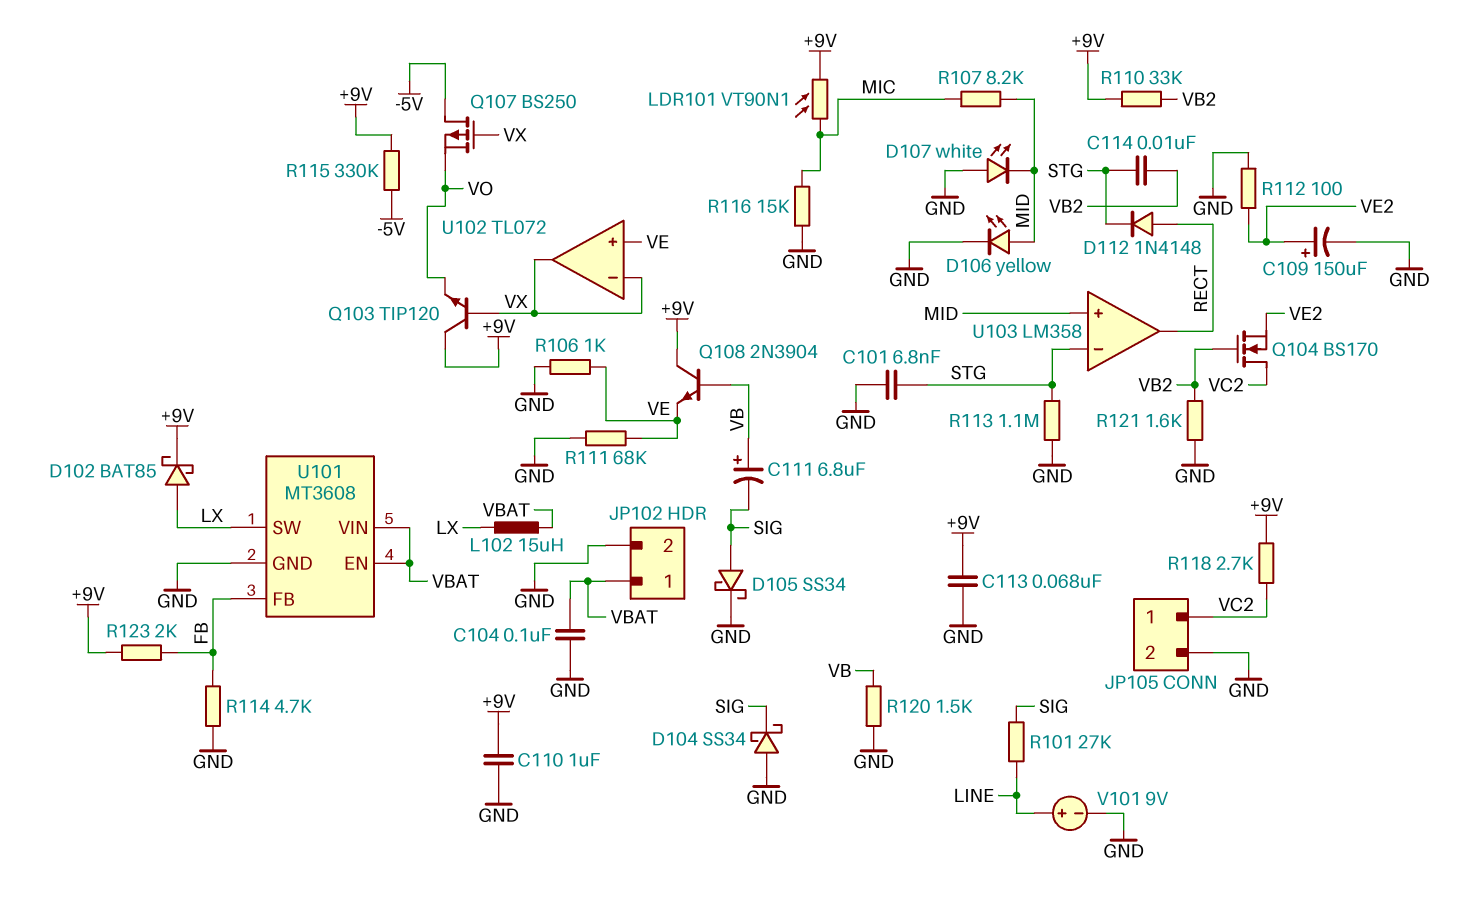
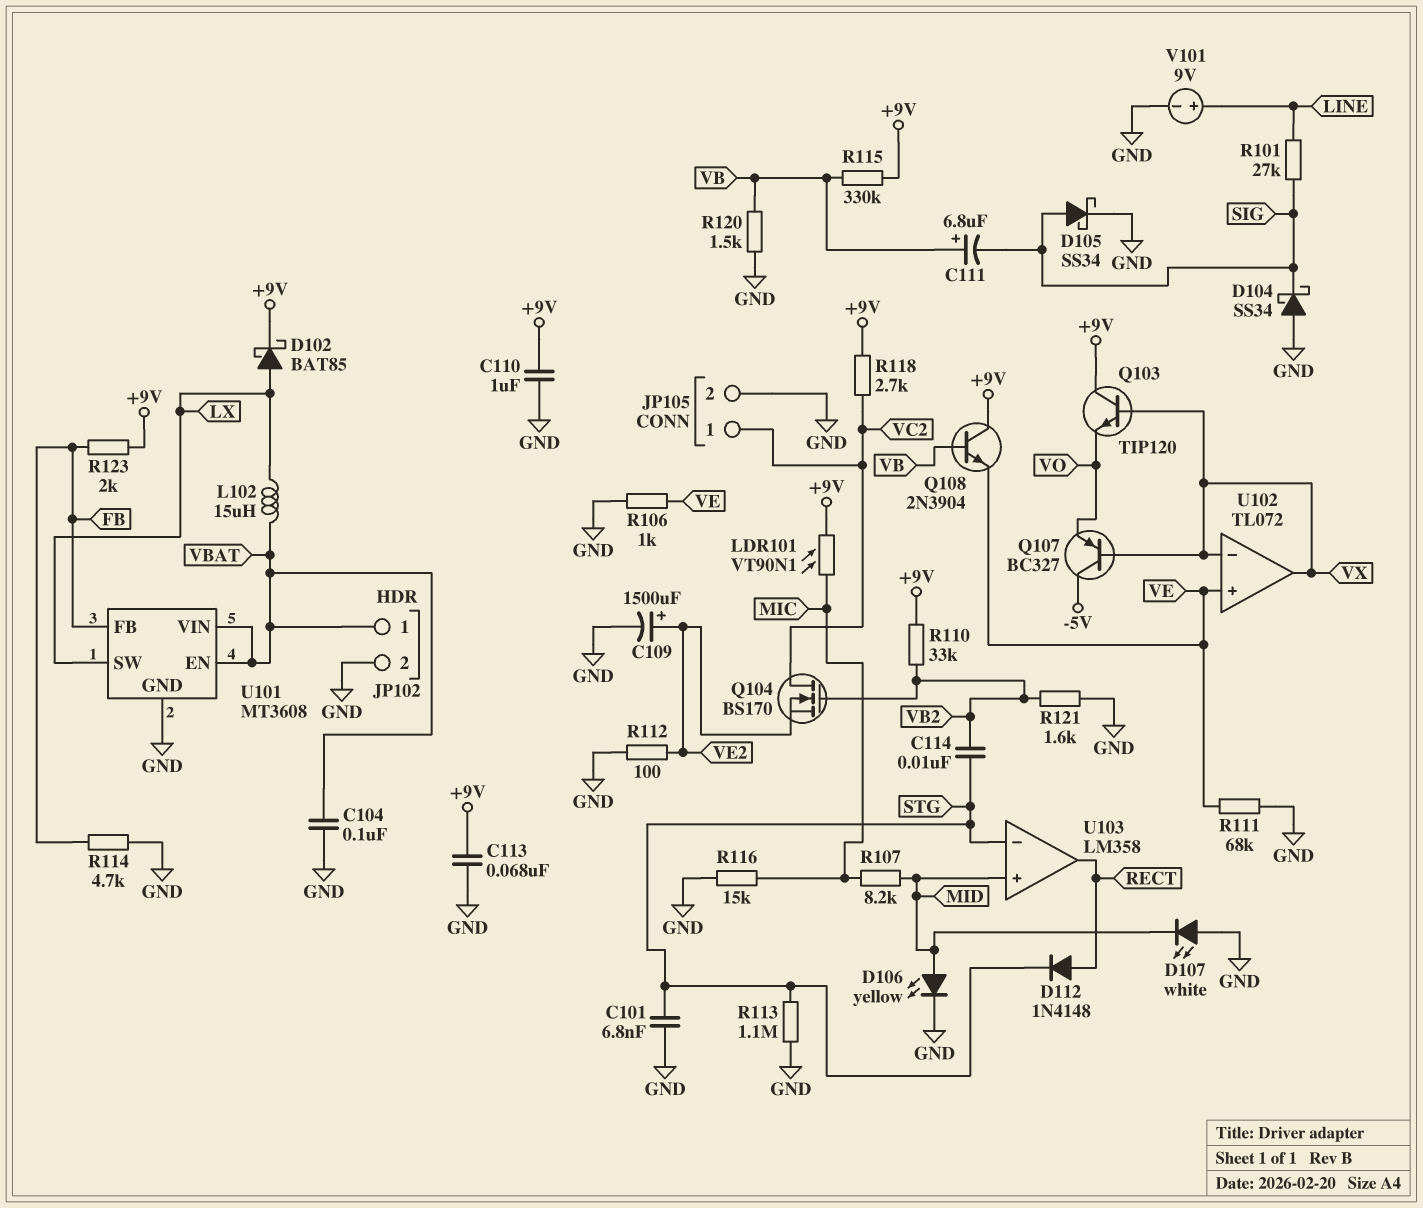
C109: 150uF (plus VE2, minus GND) -> 1500uF (plus VE2, minus GND)
Q107: PMOS BS250 (G VX, D -5V, S VO) -> PNP BC327 (B VX, C -5V, E VO)
R115: 330k (+9V, -5V) -> 330k (+9V, VB)

